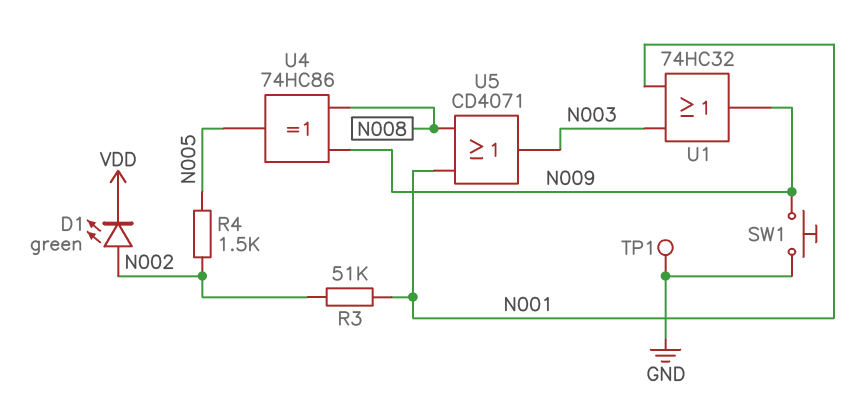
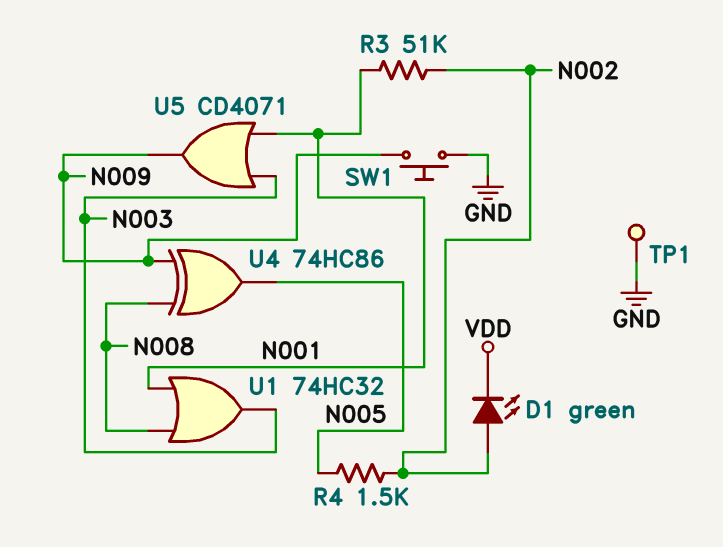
U1: OR 74HC32 (in N001, in N003, out N009) -> OR 74HC32 (in N001, in N008, out N003)
U5: OR CD4071 (in N001, in N008, out N003) -> OR CD4071 (in N001, in N003, out N009)

